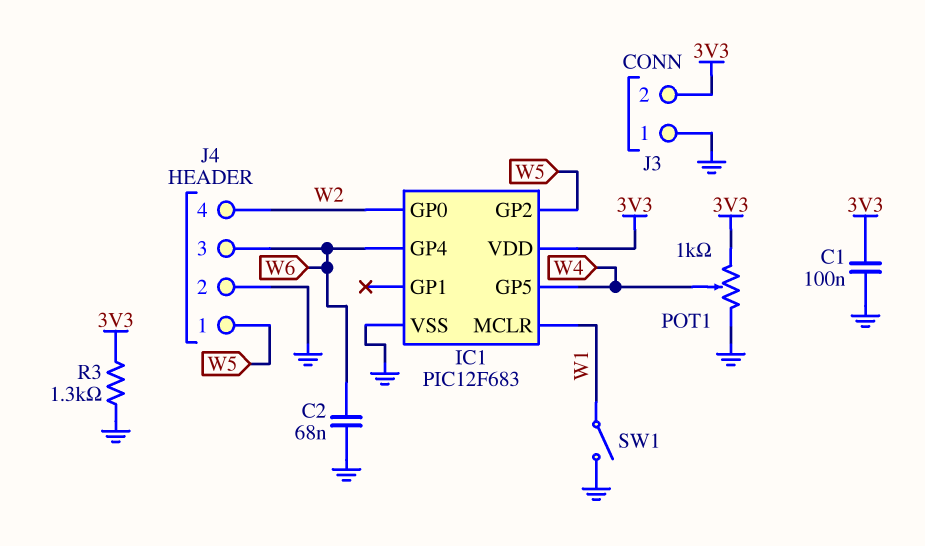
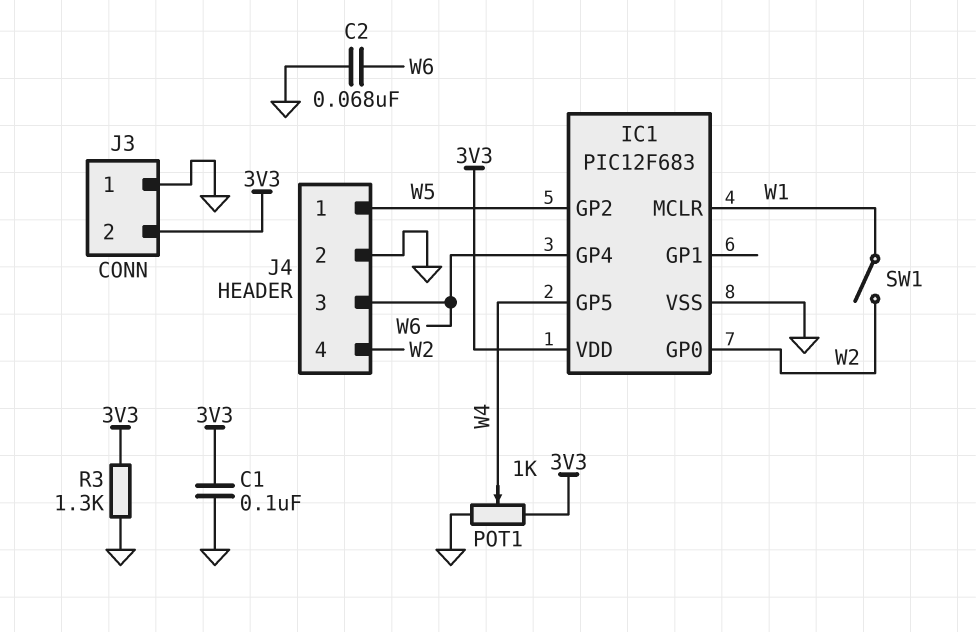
SW1: switch (GND, W1) -> switch (W1, W2)

